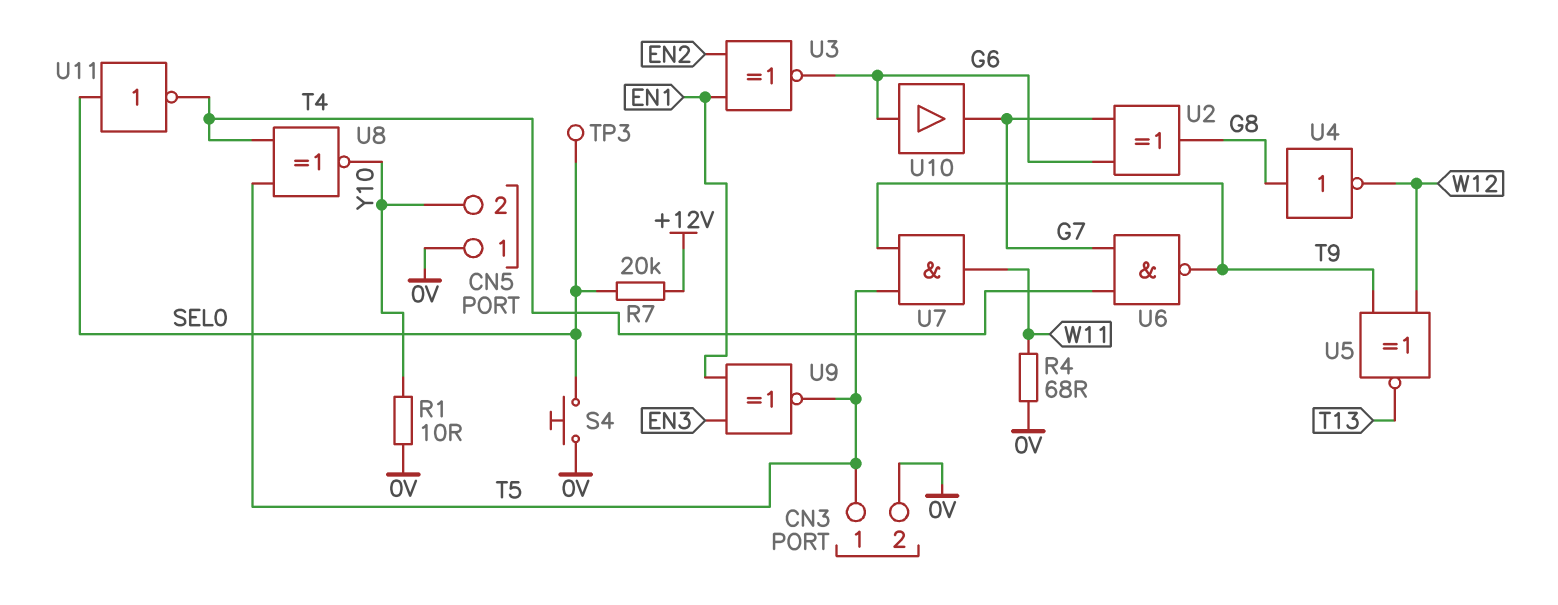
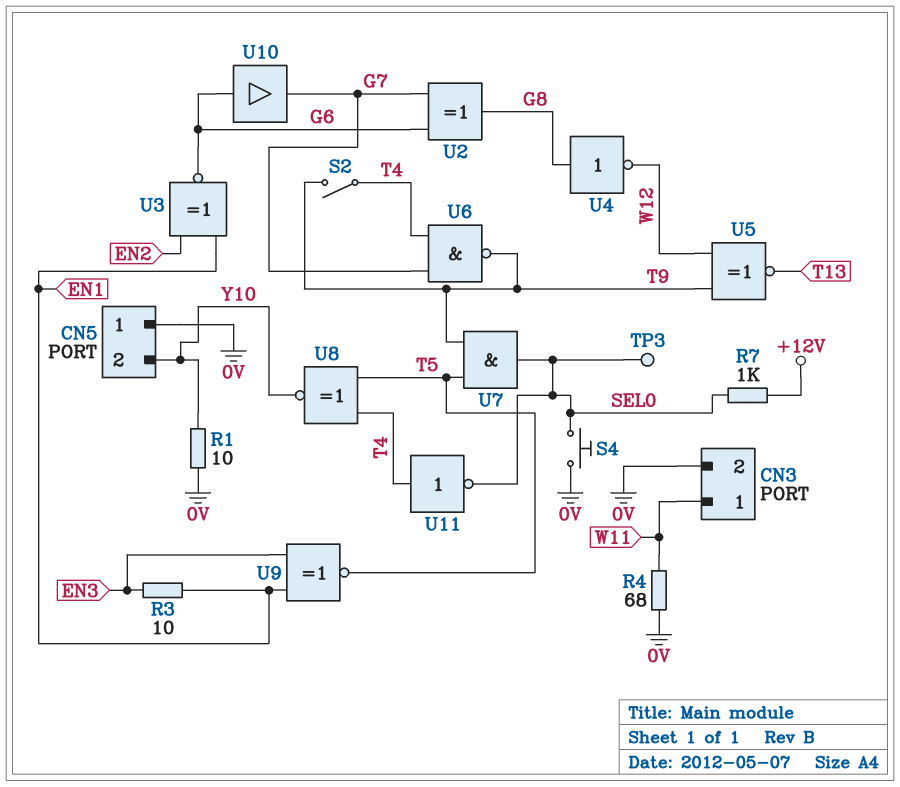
CN3 pin 1: T5 -> W11
R3: none -> 10 (EN1, EN3)
R7: 20k (+12V, SEL0) -> 1k (+12V, SEL0)
S2: none -> switch (T4, T9)
U7: AND (in T5, in T9, out W11) -> AND (in T5, in T9, out SEL0)
U11: NOT (in SEL0, out T4) -> NOT (in T4, out SEL0)

